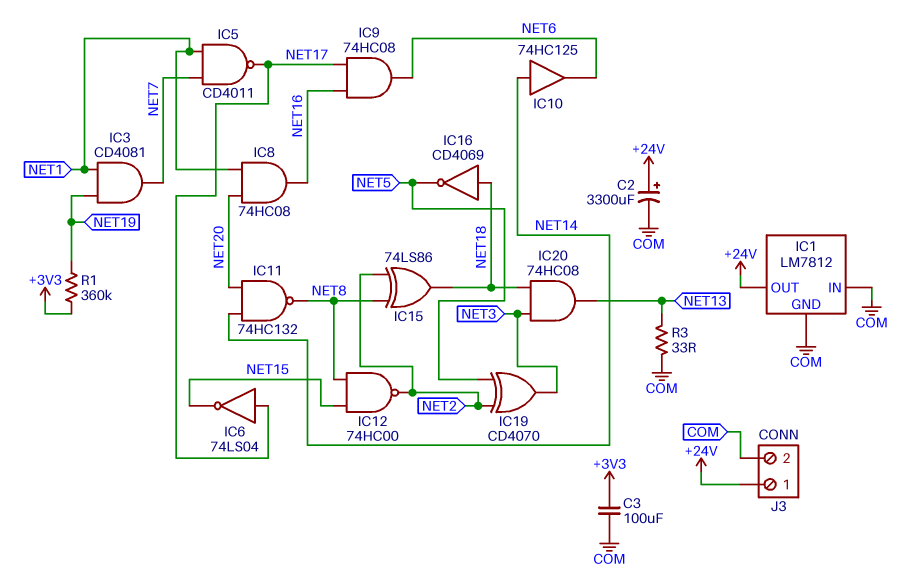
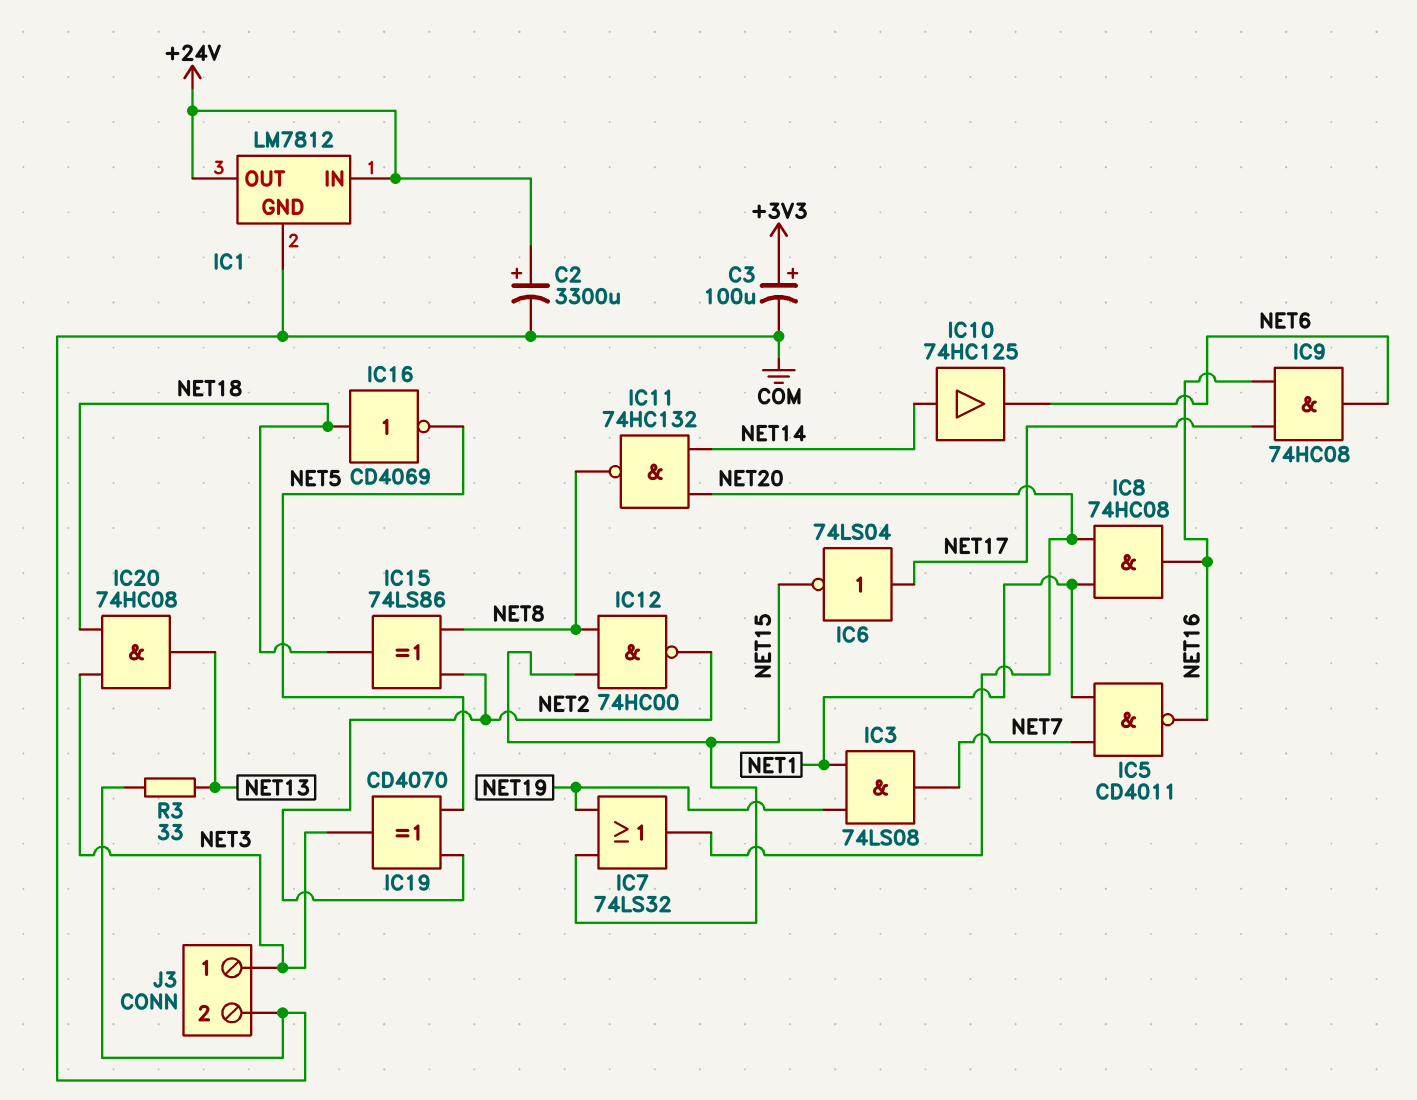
C3: 100uF (+3V3, COM) -> 100uF (plus +3V3, minus COM)
IC1 pin IN: COM -> +24V
IC3: AND CD4081 (in NET1, in NET19, out NET7) -> AND 74LS08 (in NET1, in NET19, out NET7)
IC5: NAND CD4011 (in NET1, in NET7, out NET17) -> NAND CD4011 (in NET1, in NET7, out NET16)
IC7: none -> OR 74LS32 (in NET15, in NET19, out NET20)
J3 pin 1: +24V -> NET3
R1: 360k (+3V3, NET19) -> none

